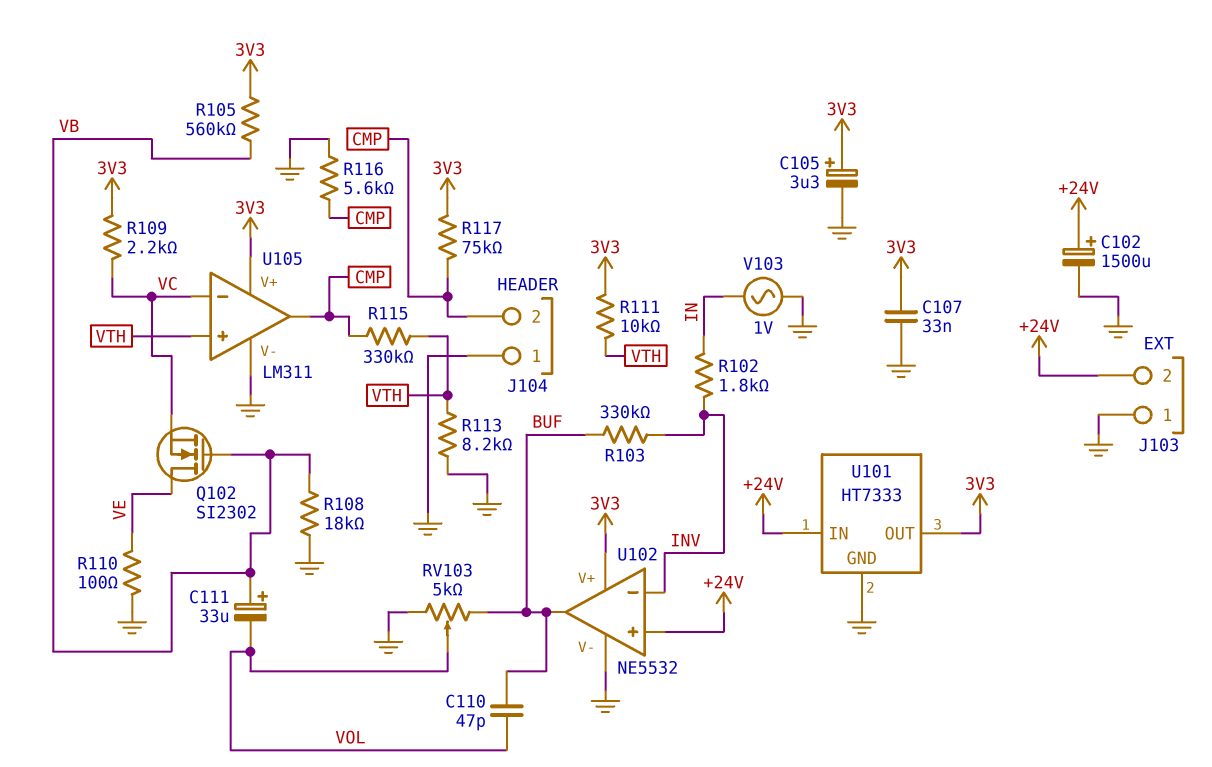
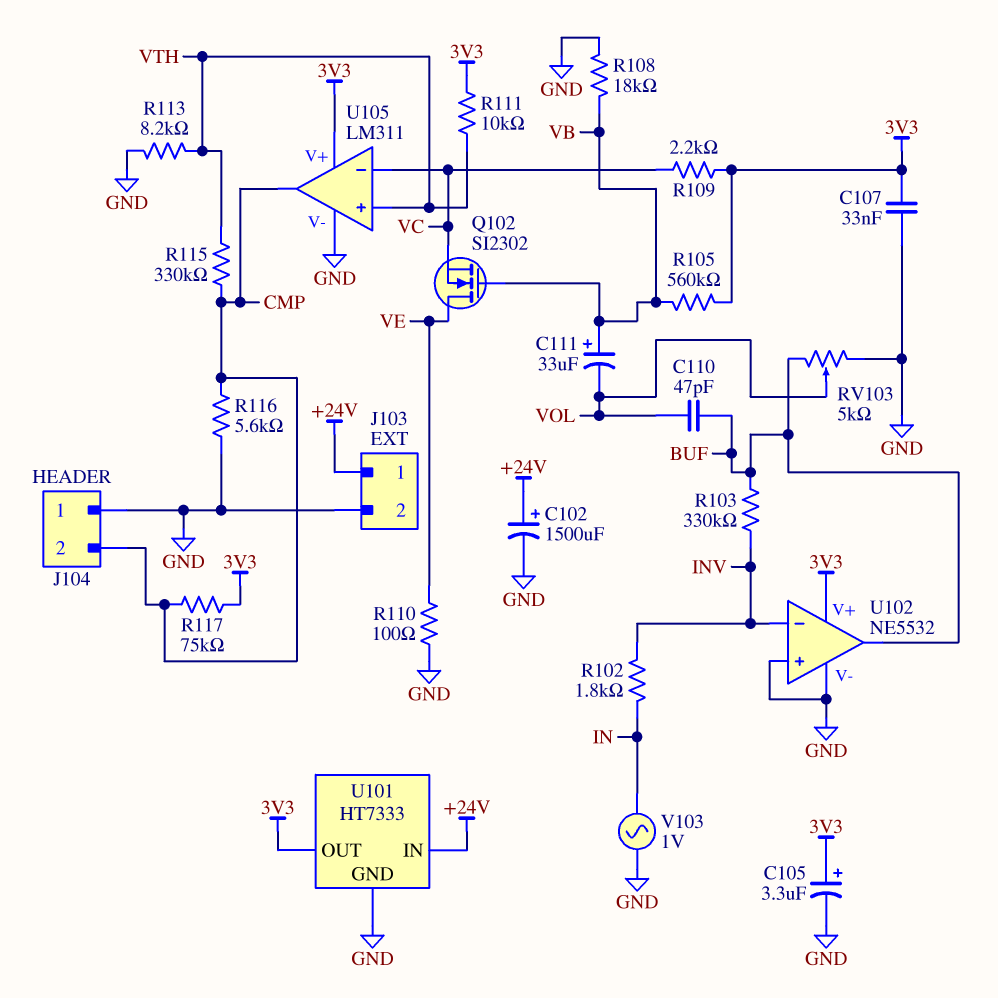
J103 pin 1: GND -> +24V
J103 pin 2: +24V -> GND
U102 pin in+: +24V -> GND

